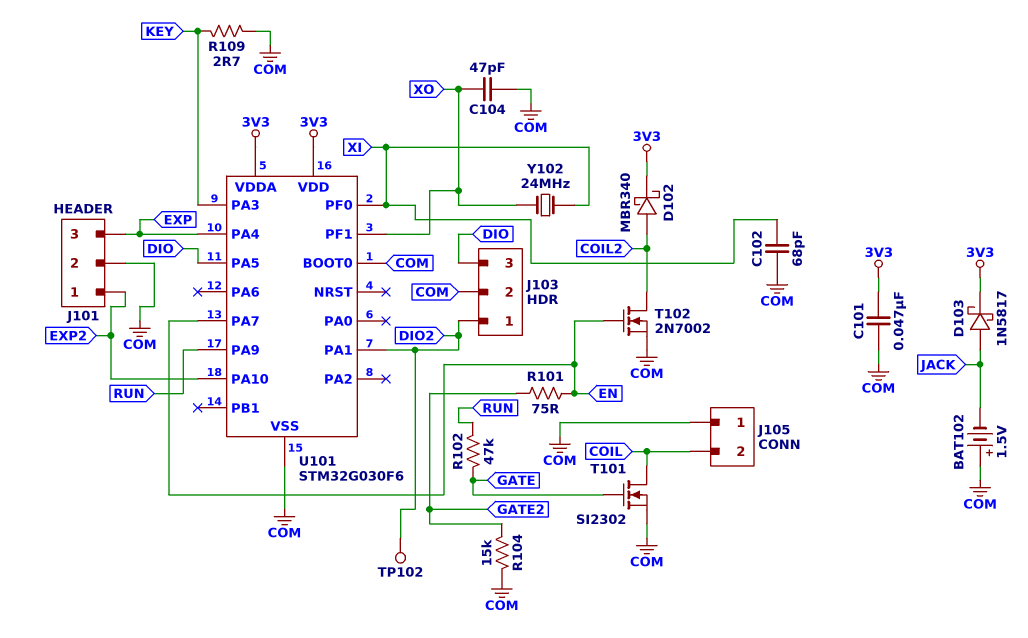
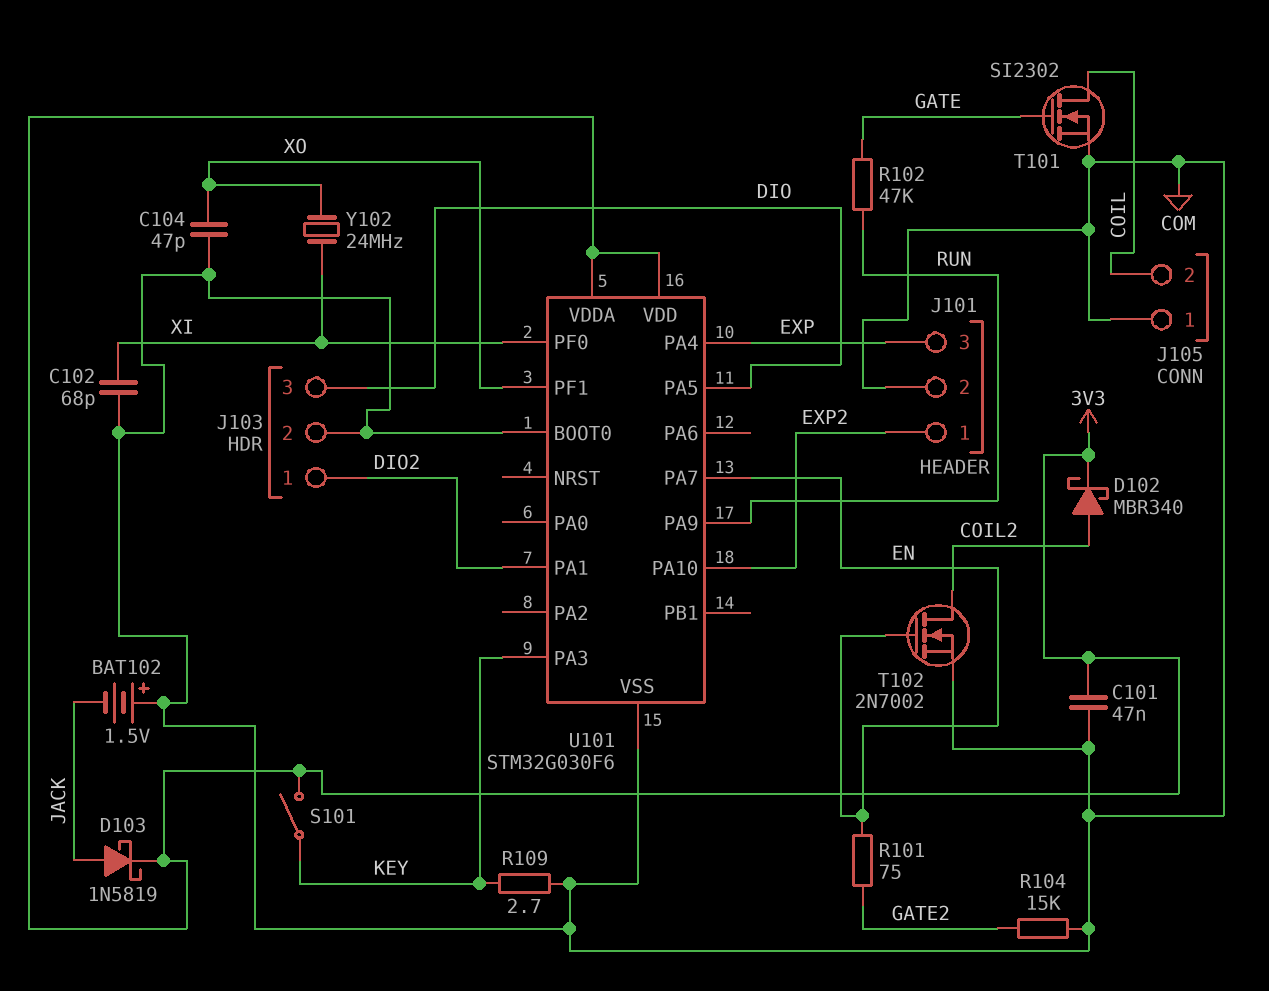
D103: schottky 1N5817 (A JACK, K 3V3) -> schottky 1N5819 (A JACK, K 3V3)
S101: none -> switch (3V3, KEY)
TP102: test point (DIO2) -> none

